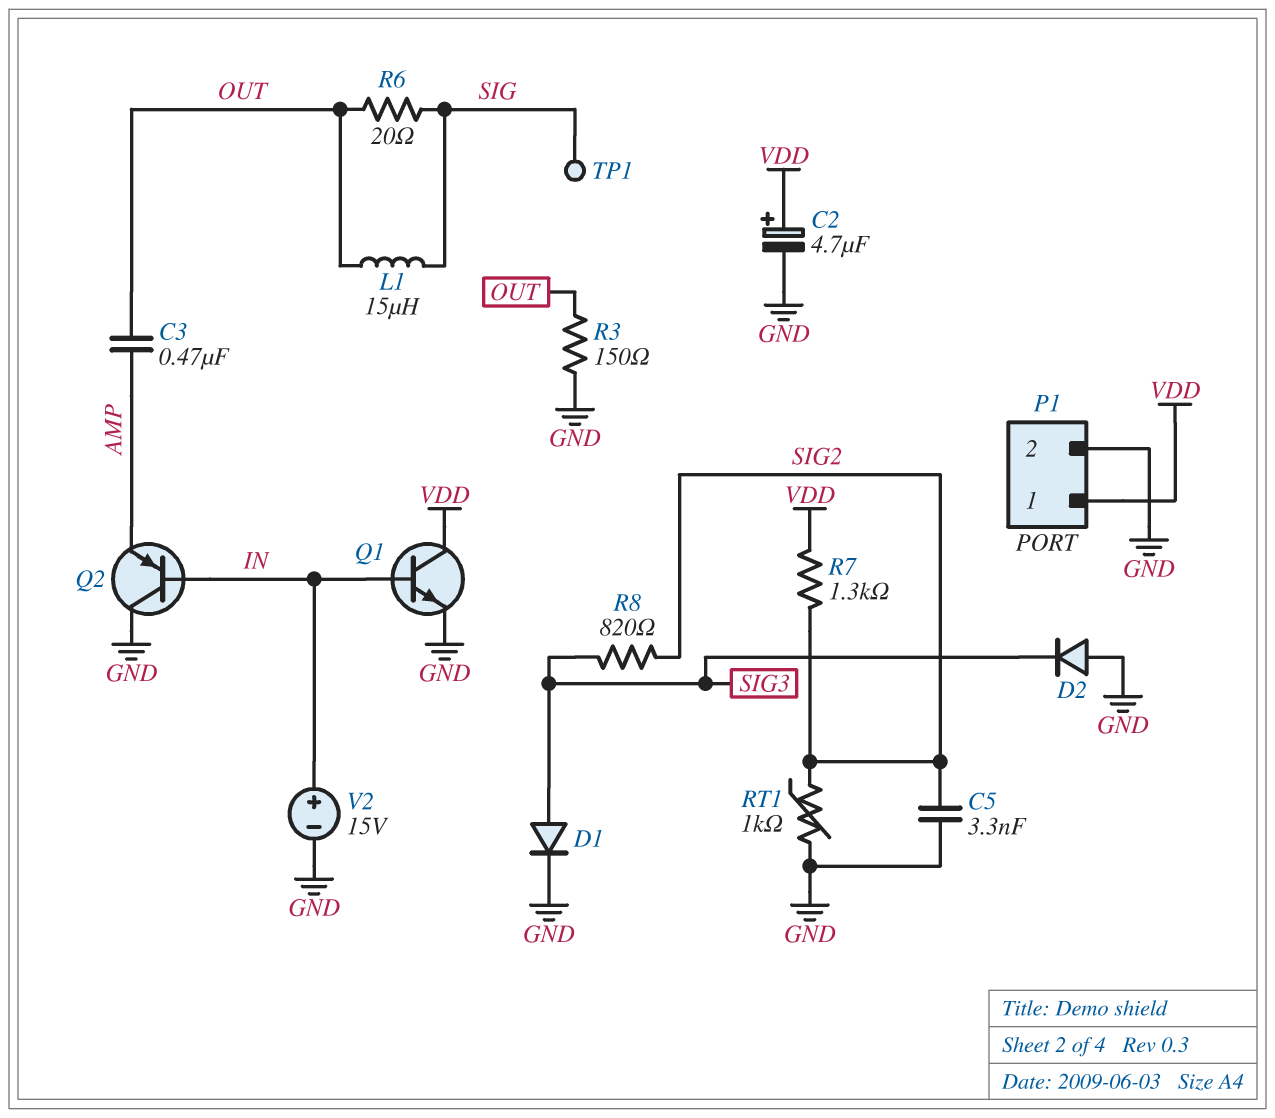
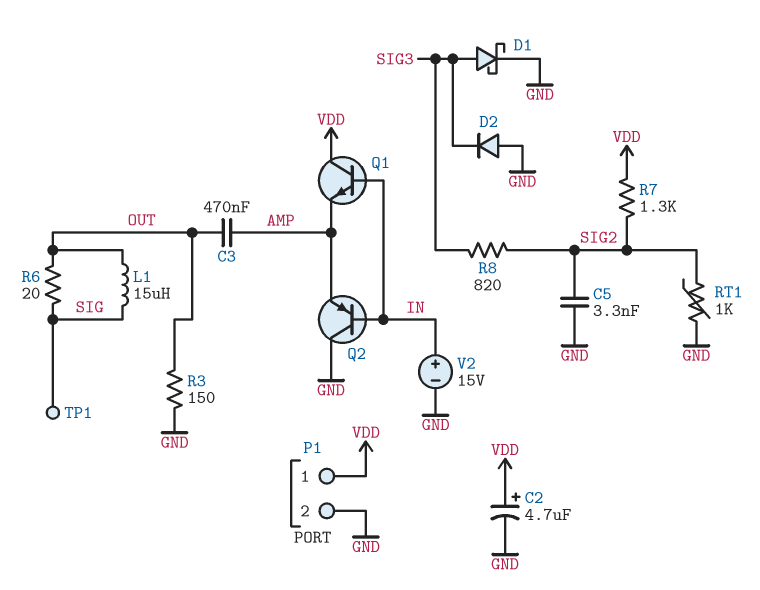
D1: diode (A SIG3, K GND) -> schottky (A SIG3, K GND)
Q1: NPN (B IN, C VDD, E GND) -> NPN (B IN, C VDD, E AMP)

